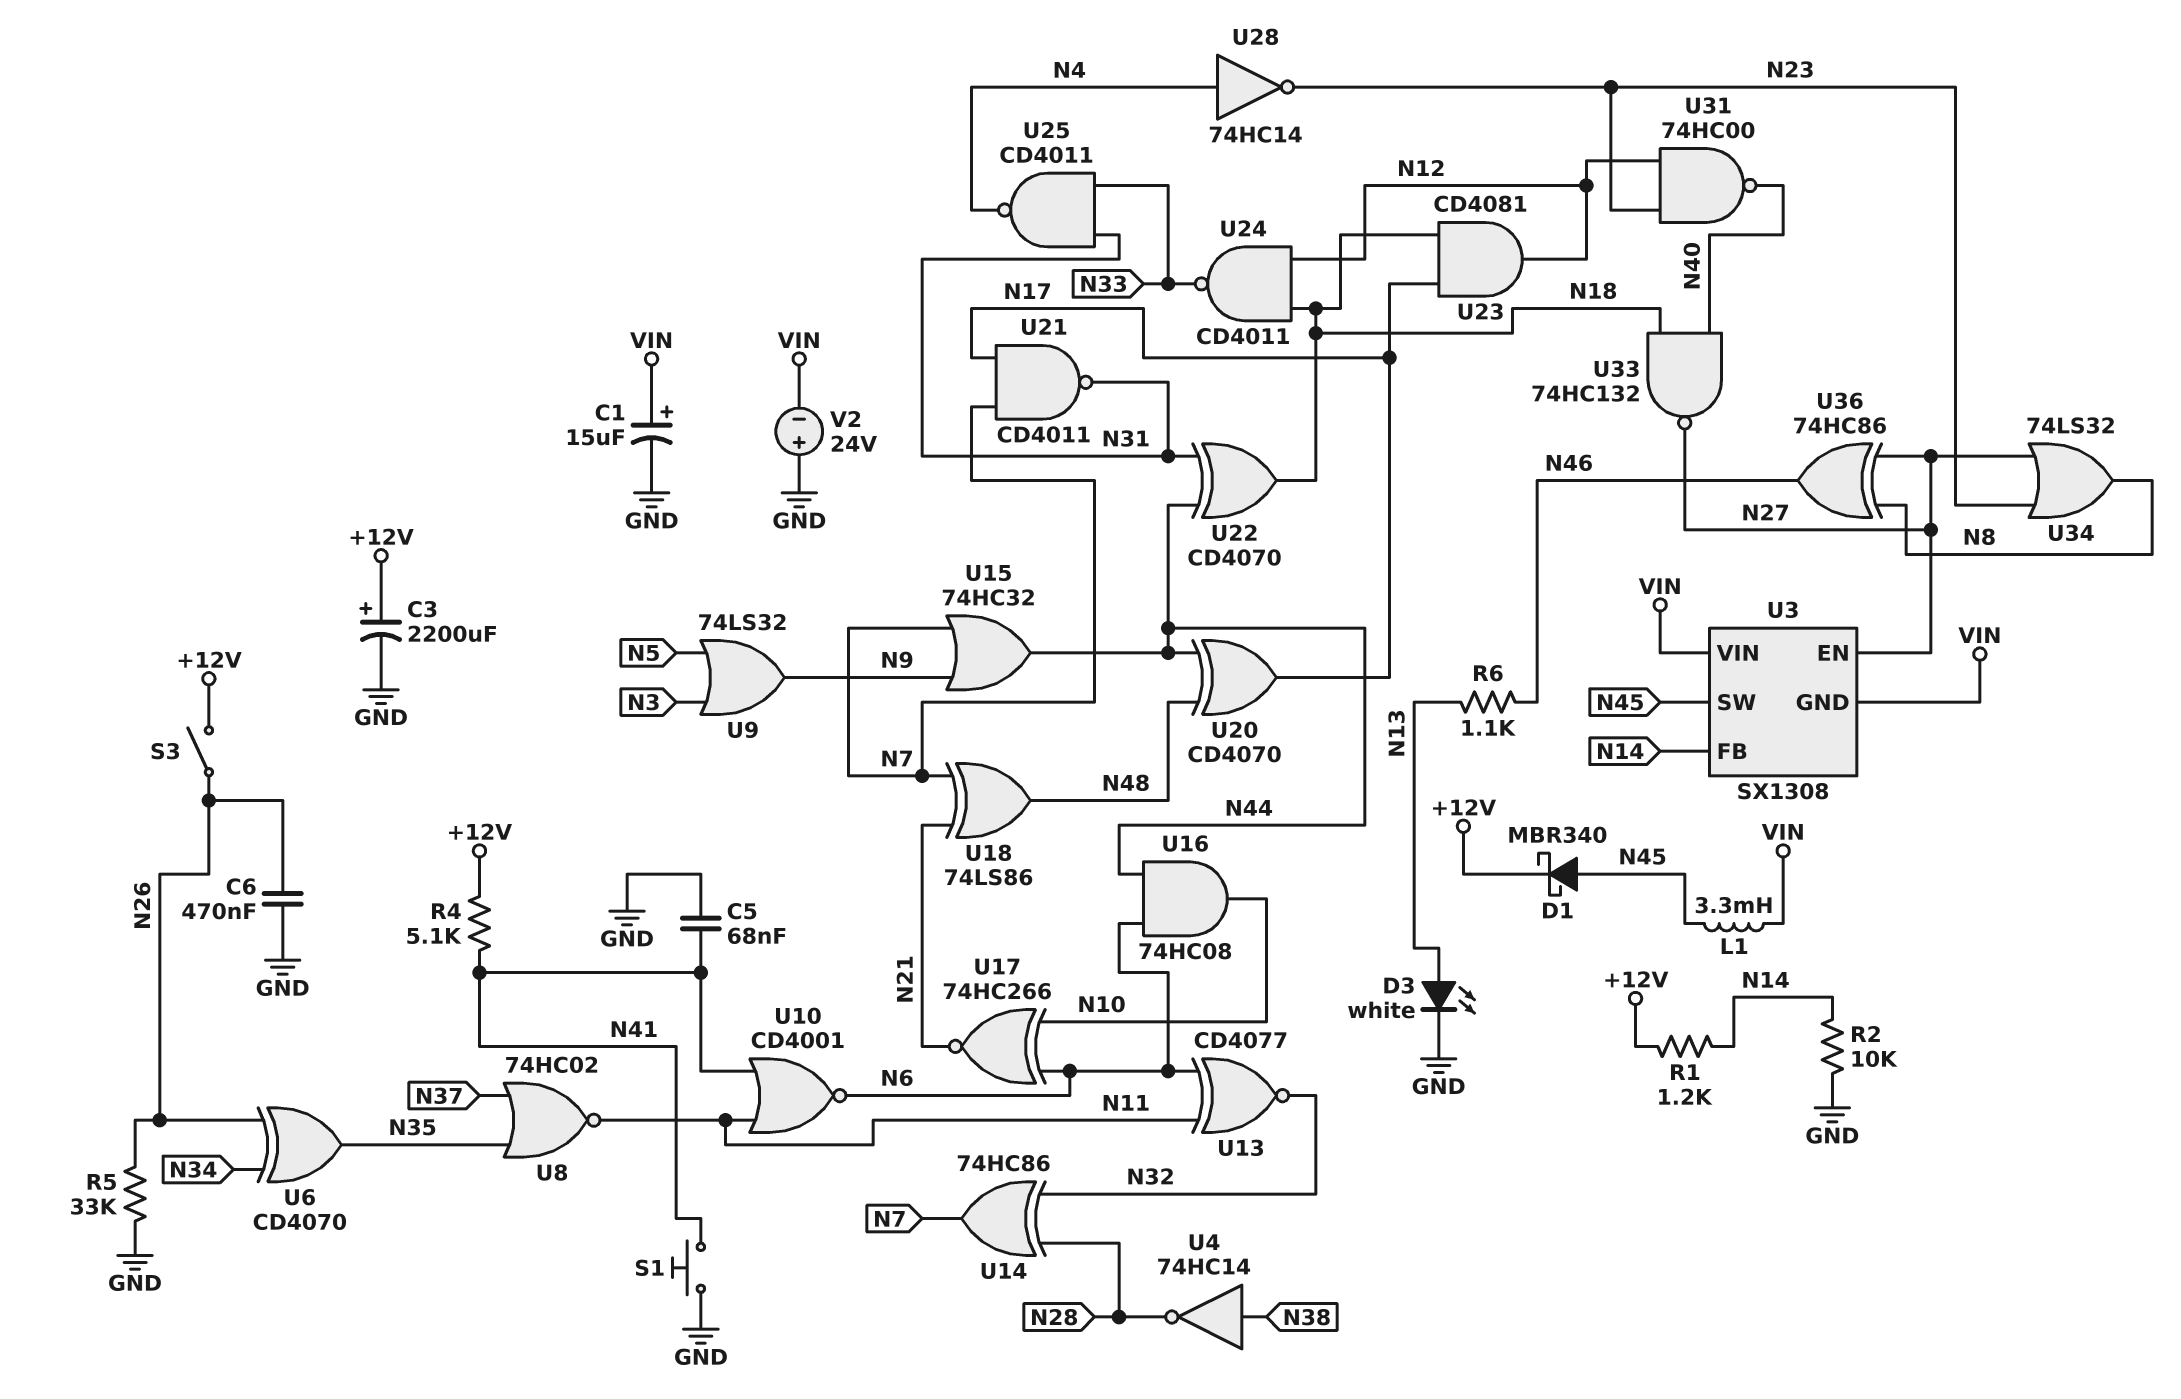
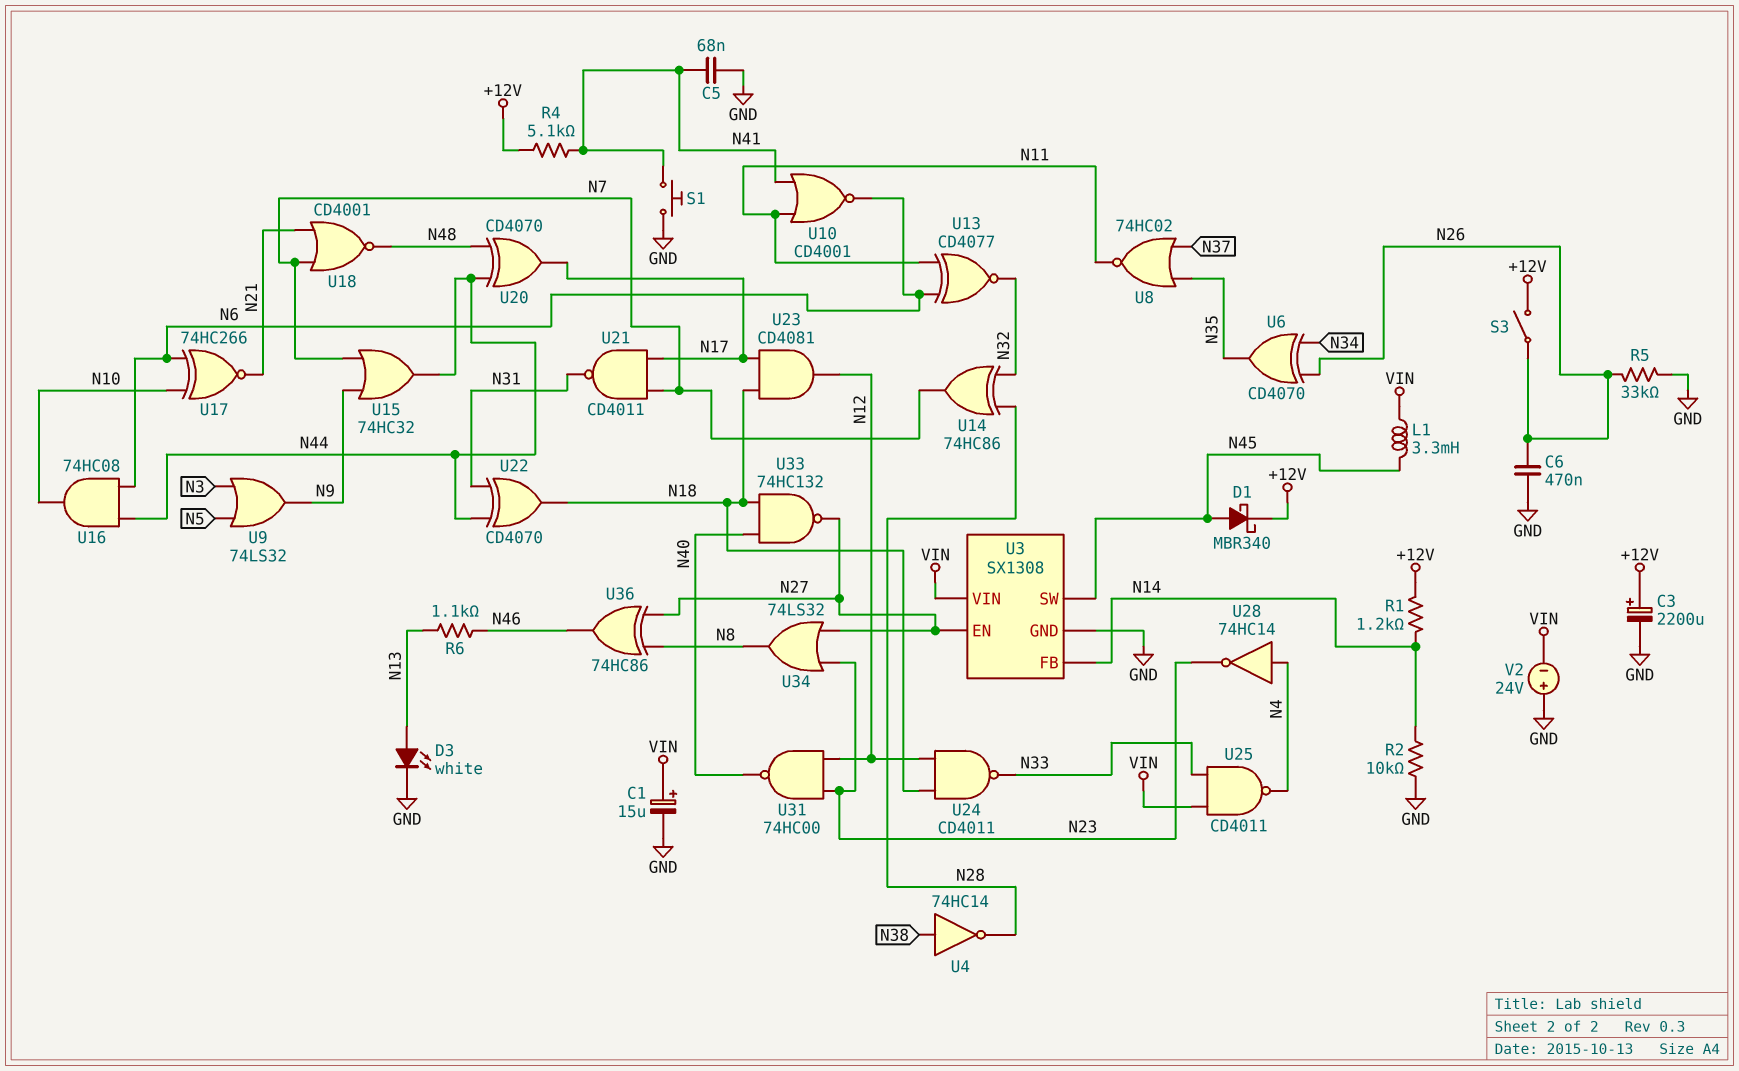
U3 pin GND: VIN -> GND
U18: XOR 74LS86 (in N7, in N21, out N48) -> NOR CD4001 (in N7, in N21, out N48)
U25: NAND CD4011 (in N31, in N33, out N4) -> NAND CD4011 (in N33, in VIN, out N4)

